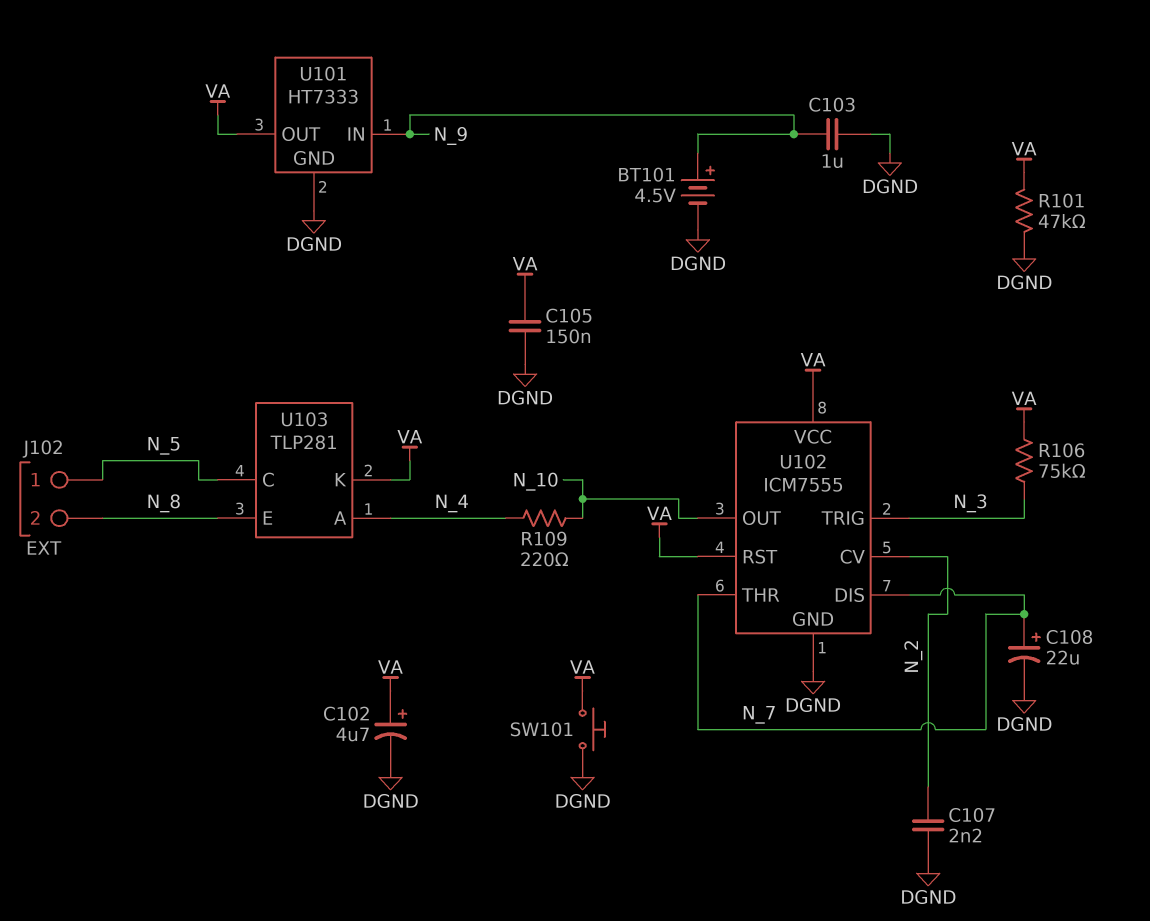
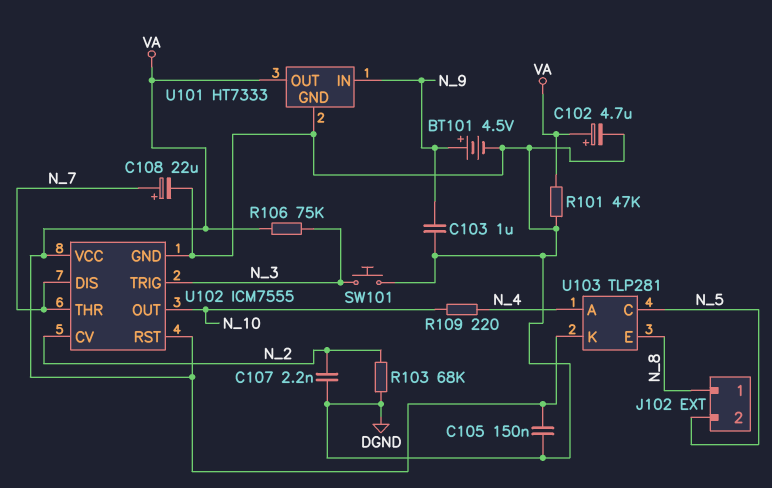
J102 pin 1: N_5 -> N_8
J102 pin 2: N_8 -> N_5
R103: none -> 68k (DGND, N_2)
SW101: button (DGND, VA) -> button (DGND, N_3)

